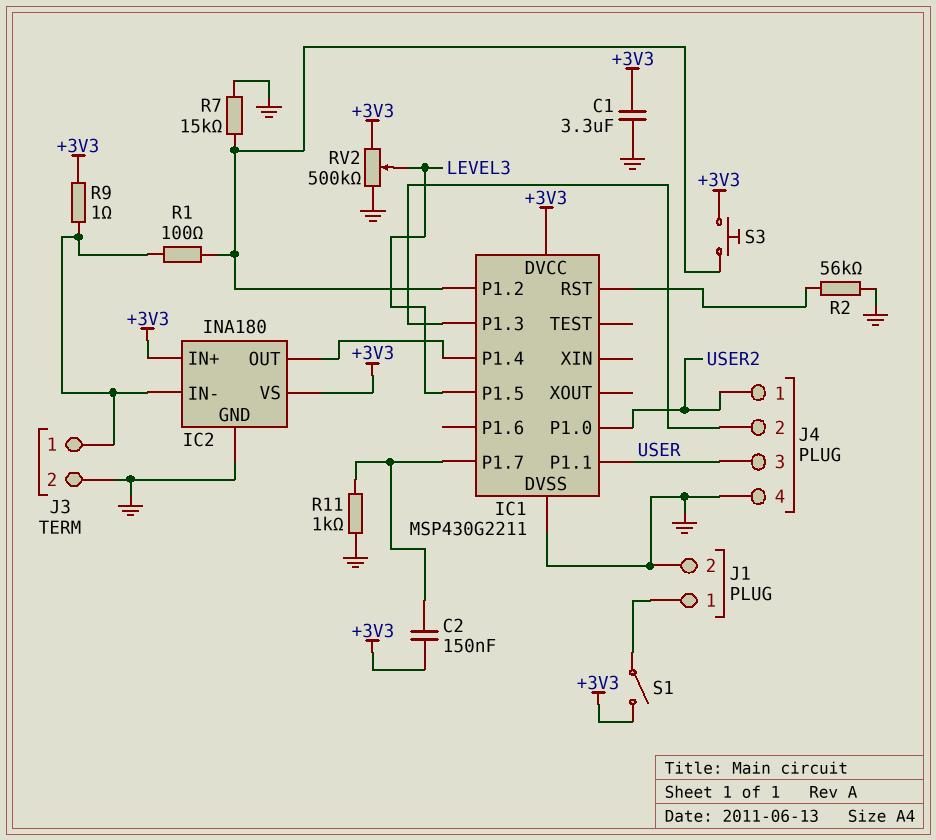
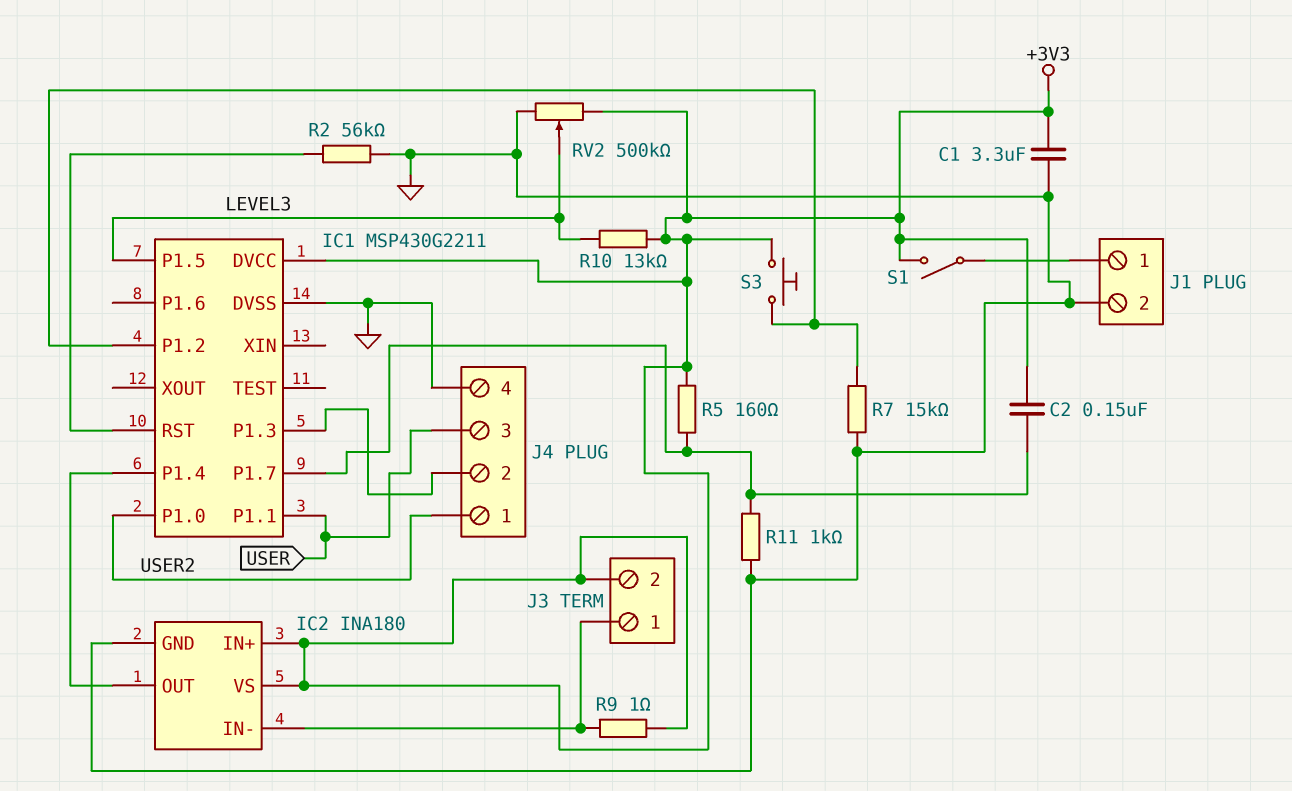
J3 pin 2: GND -> +3V3
R1: 100 (IC1/P1.2, IC2/IN-) -> none
R5: none -> 160 (+3V3, IC1/P1.7)
R10: none -> 13k (+3V3, LEVEL3)

